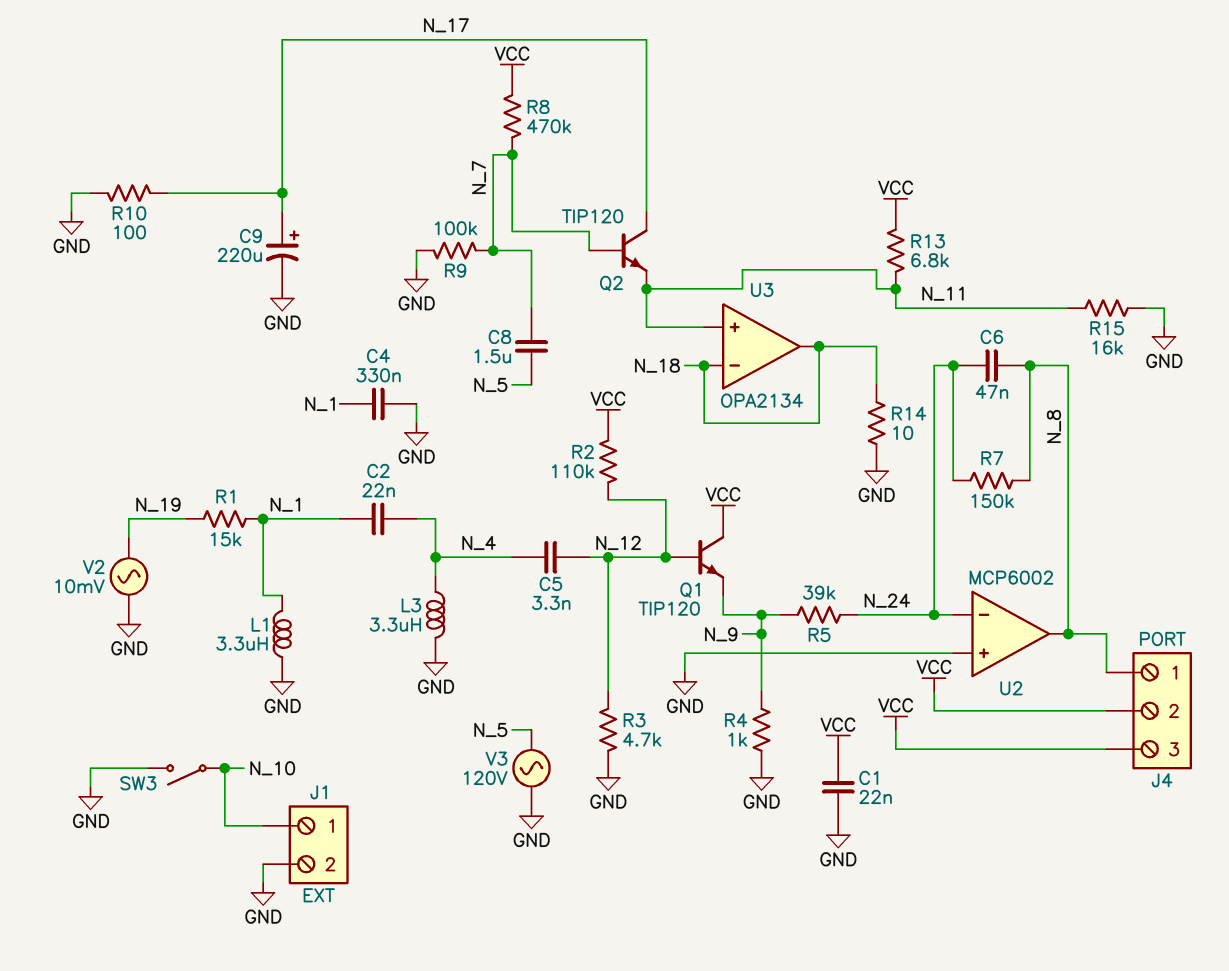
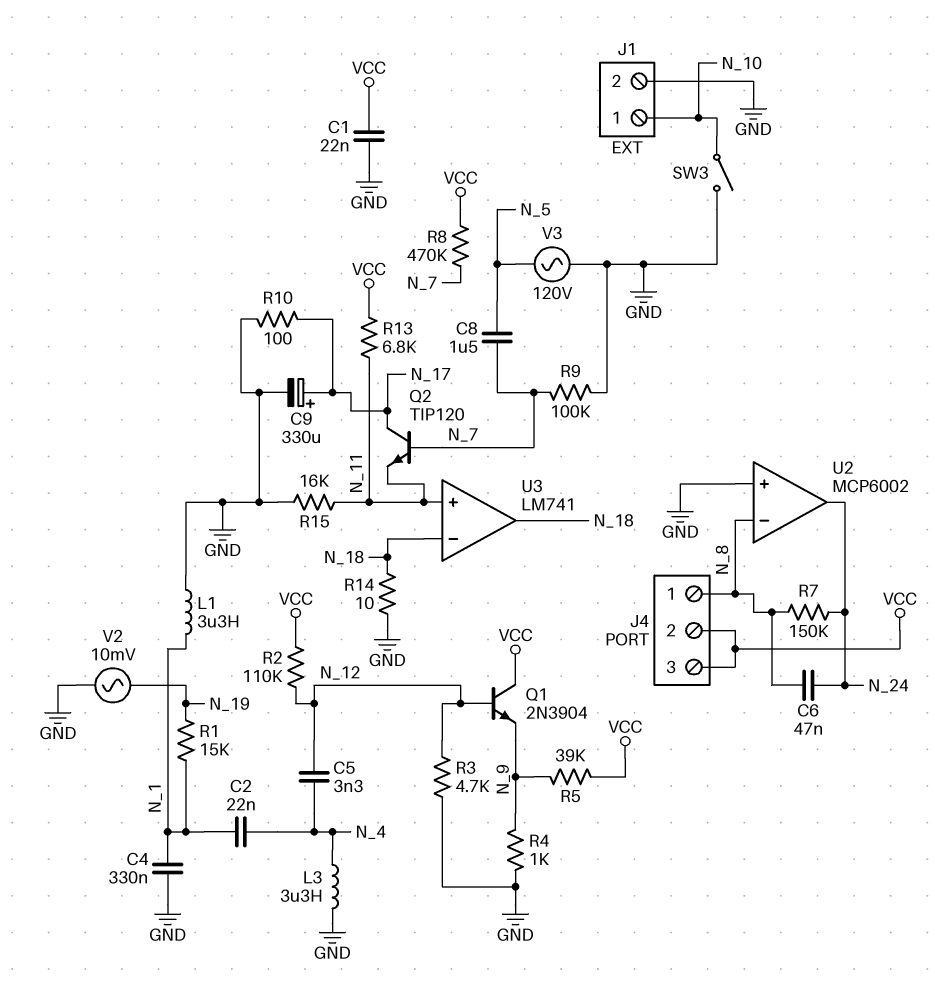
C9: 220uF (plus N_17, minus GND) -> 330uF (plus N_17, minus GND)
Q1: NPN TIP120 (B N_12, C VCC, E N_9) -> NPN 2N3904 (B N_12, C VCC, E N_9)
R5: 39k (N_9, N_24) -> 39k (N_9, VCC)
U2 pin in-: N_24 -> N_8
U2 pin out: N_8 -> N_24
U3: OPA2134 -> LM741

